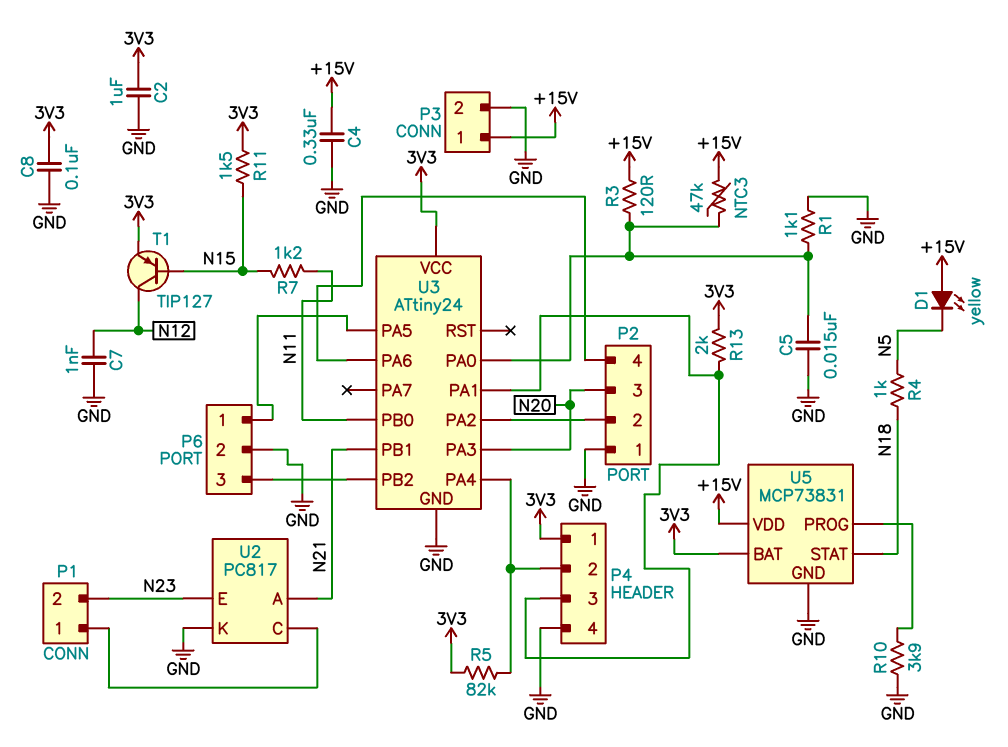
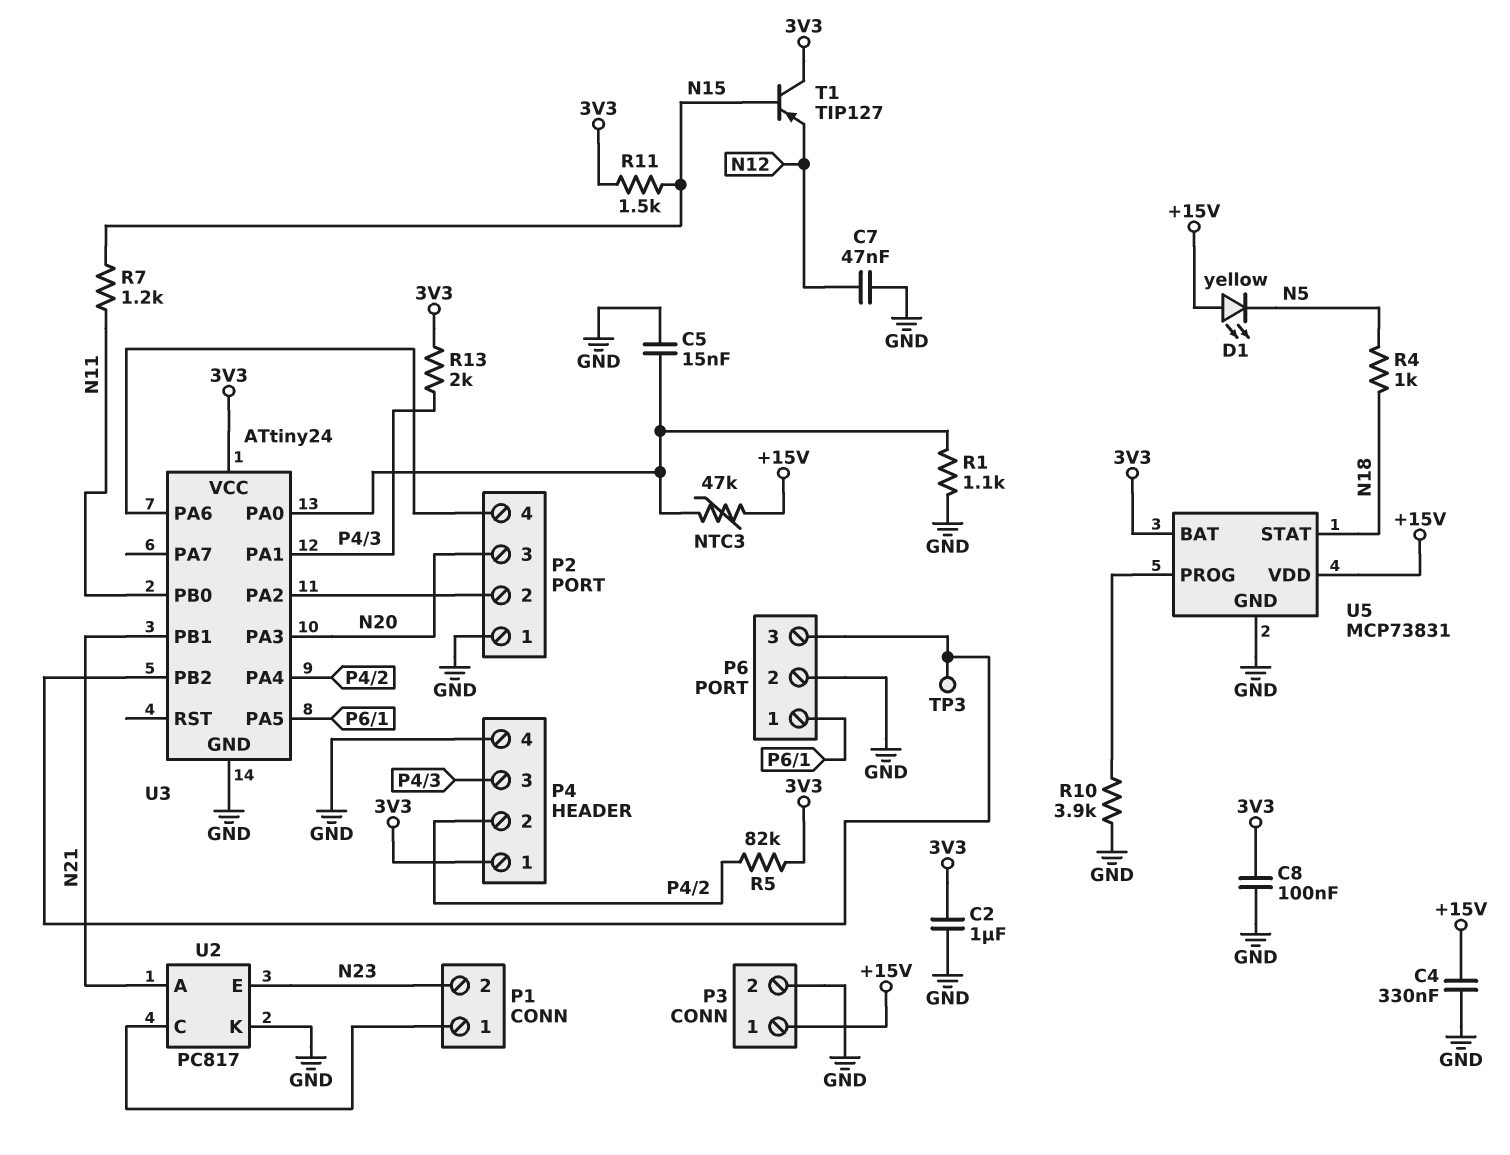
C7: 1nF (GND, N12) -> 47nF (GND, N12)
R3: 120 (+15V, U3/PA0) -> none
T1: PNP TIP127 (B N15, C N12, E 3V3) -> PNP TIP127 (B N15, C 3V3, E N12)
TP3: none -> test point (P6/3)

